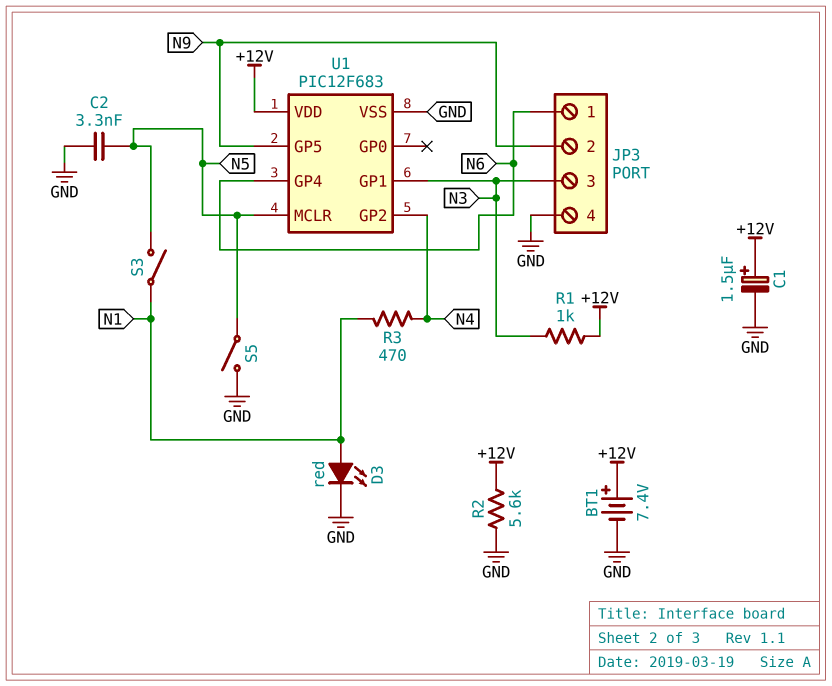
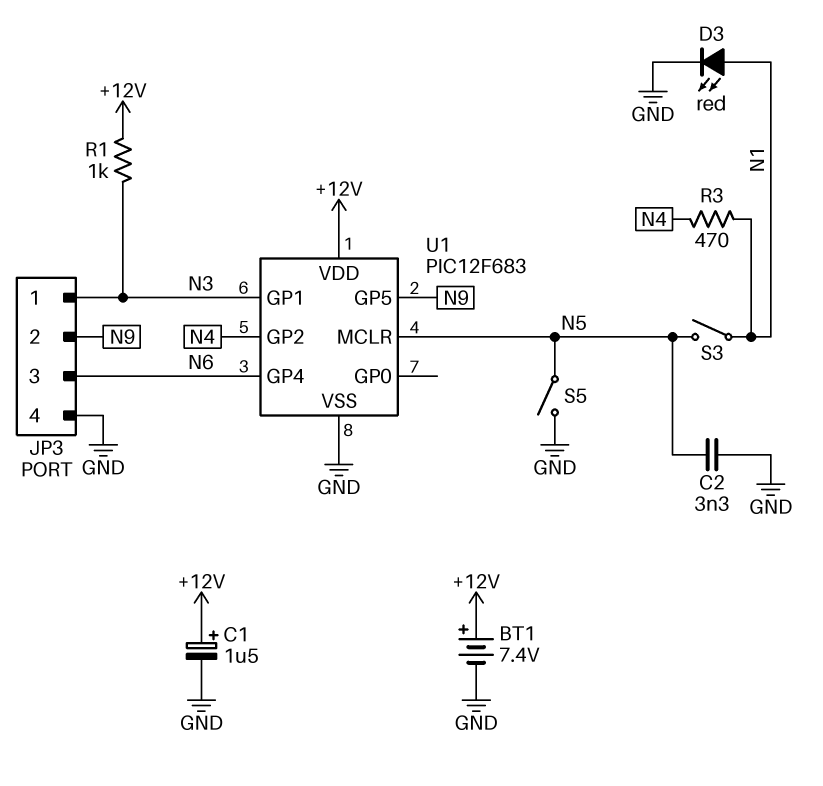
JP3 pin 1: N6 -> N3
JP3 pin 3: N3 -> N6
R2: 5.6k (+12V, GND) -> none

